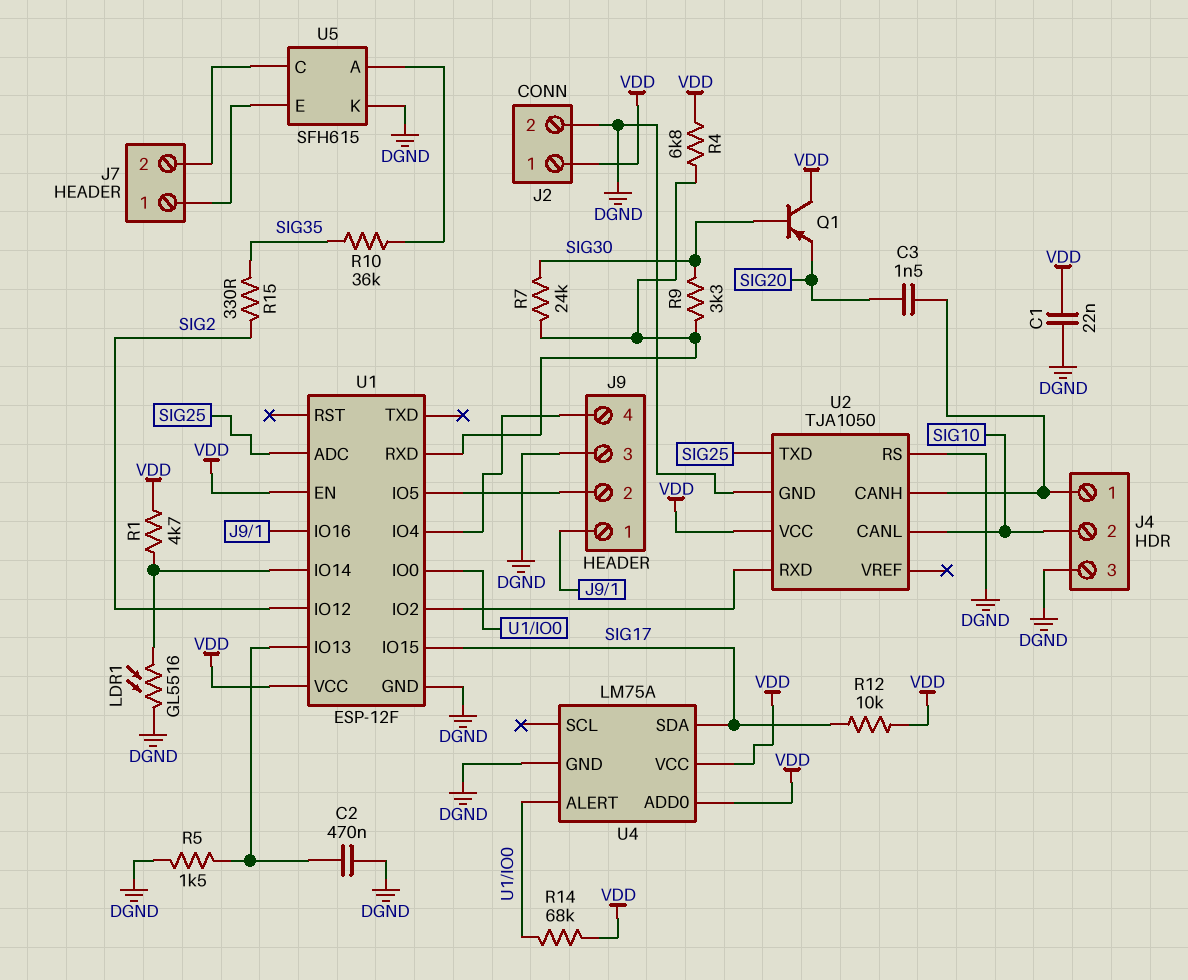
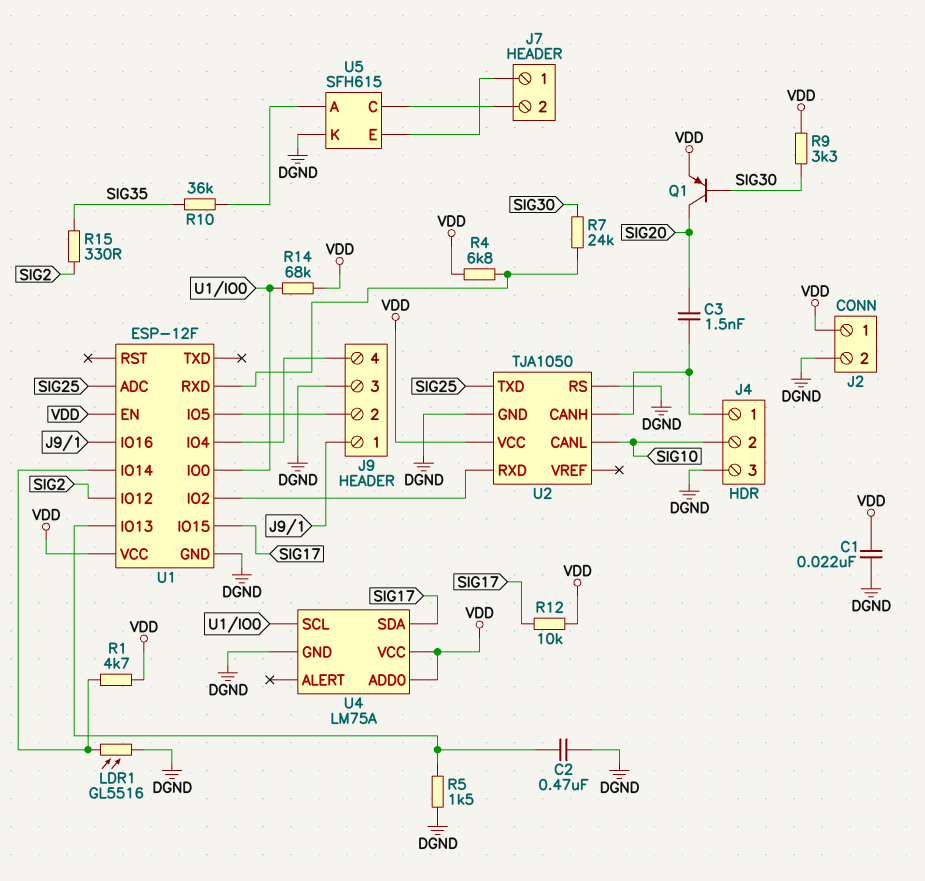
Q1: PNP (B SIG30, C VDD, E SIG20) -> PNP (B SIG30, C SIG20, E VDD)
R9: 3.3k (SIG30, U1/RXD) -> 3.3k (SIG30, VDD)
U4 pin ALERT: U1/IO0 -> none
U4 pin SCL: none -> U1/IO0

